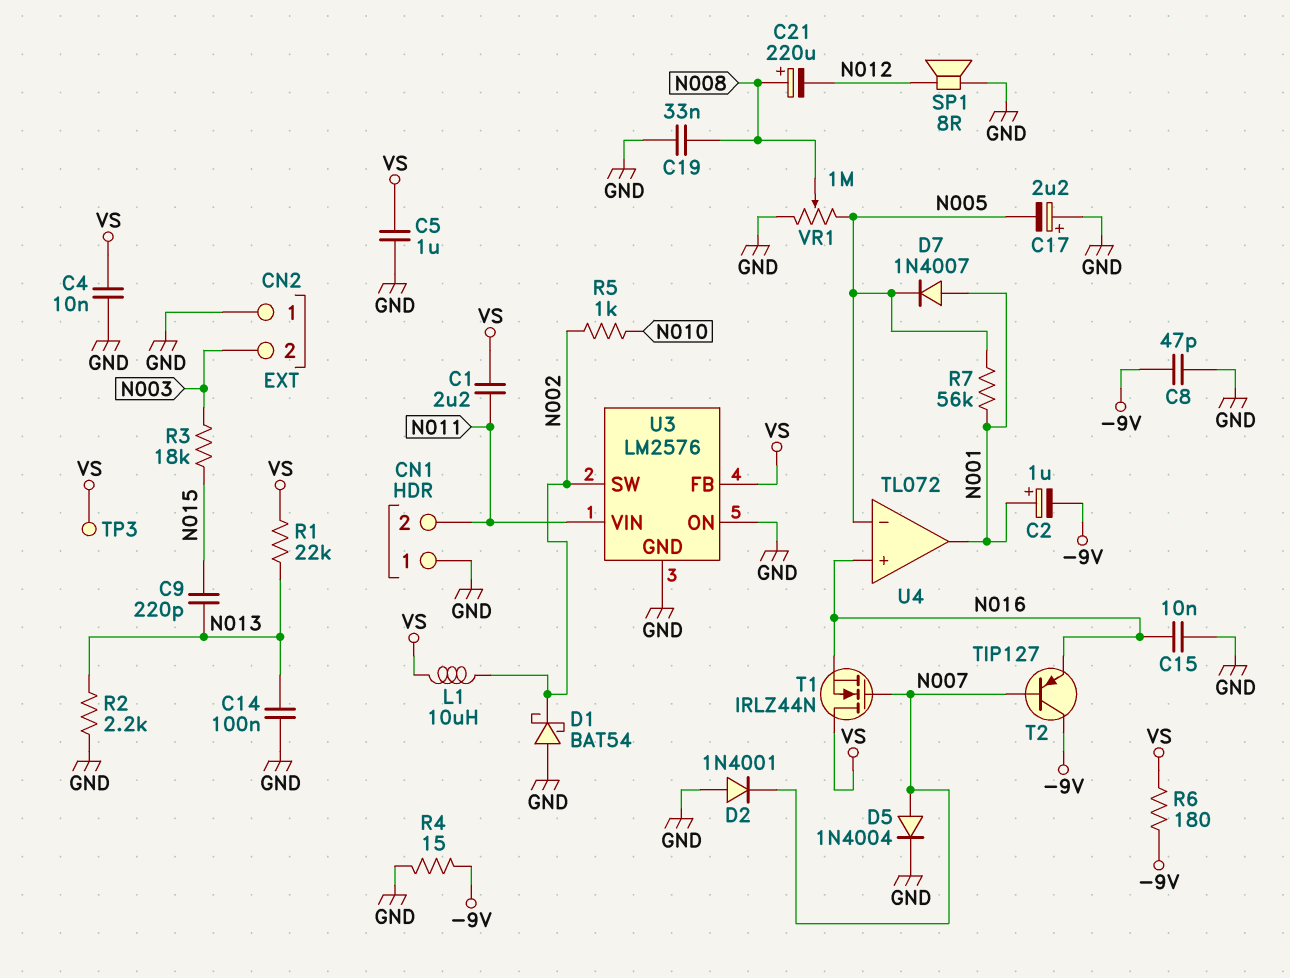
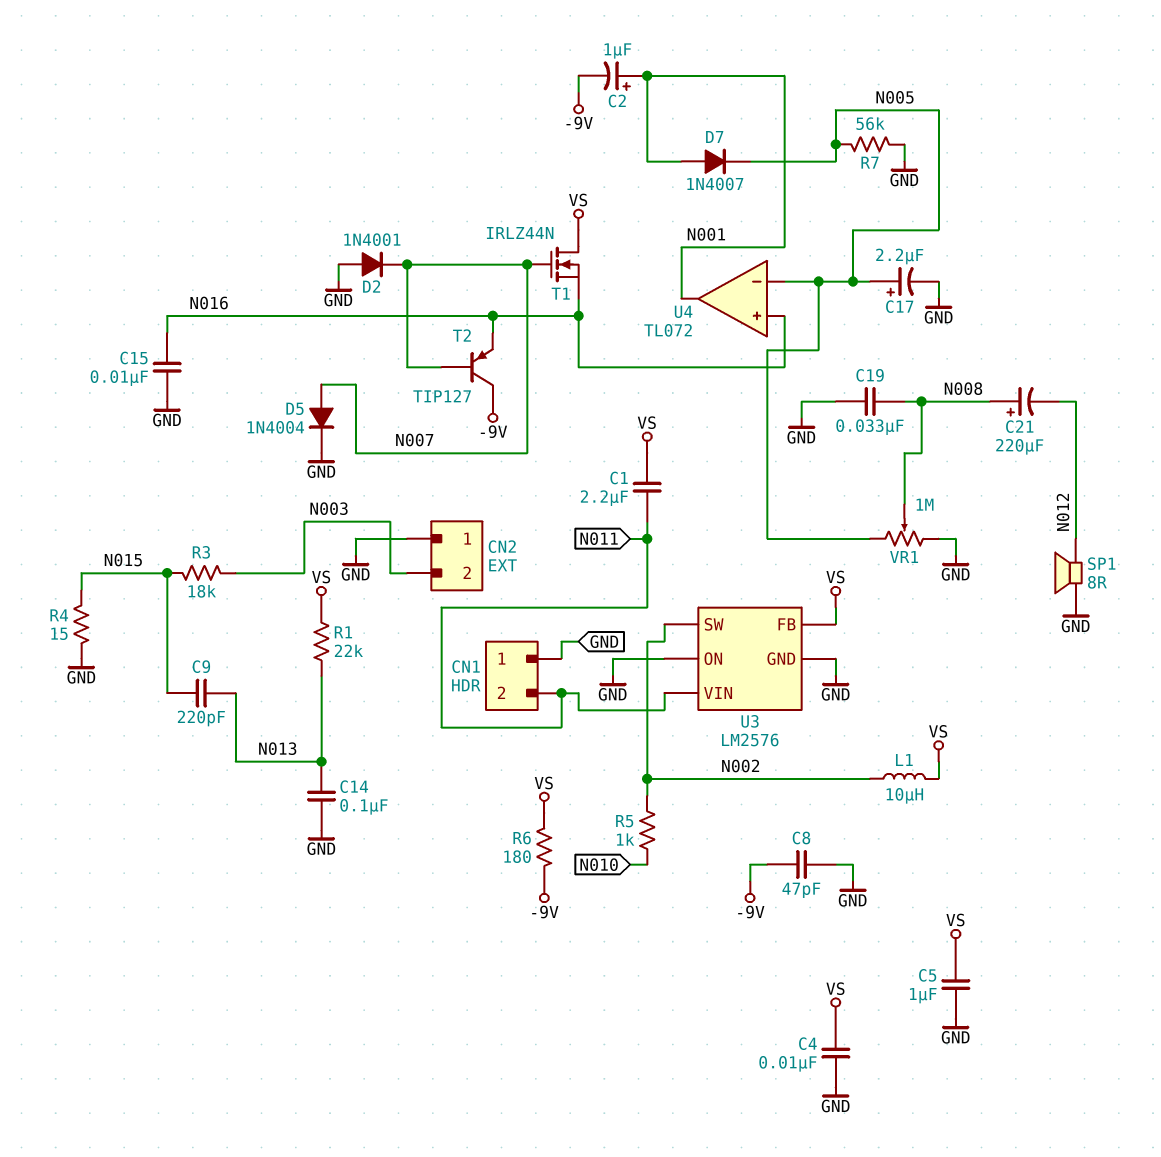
C17: 2.2uF (plus GND, minus N005) -> 2.2uF (plus N005, minus GND)
D1: schottky BAT54 (A GND, K N002) -> none
R2: 2.2k (GND, N013) -> none
R4: 15 (-9V, GND) -> 15 (GND, N015)
R7: 56k (N001, N005) -> 56k (GND, N005)
TP3: test point (VS) -> none

